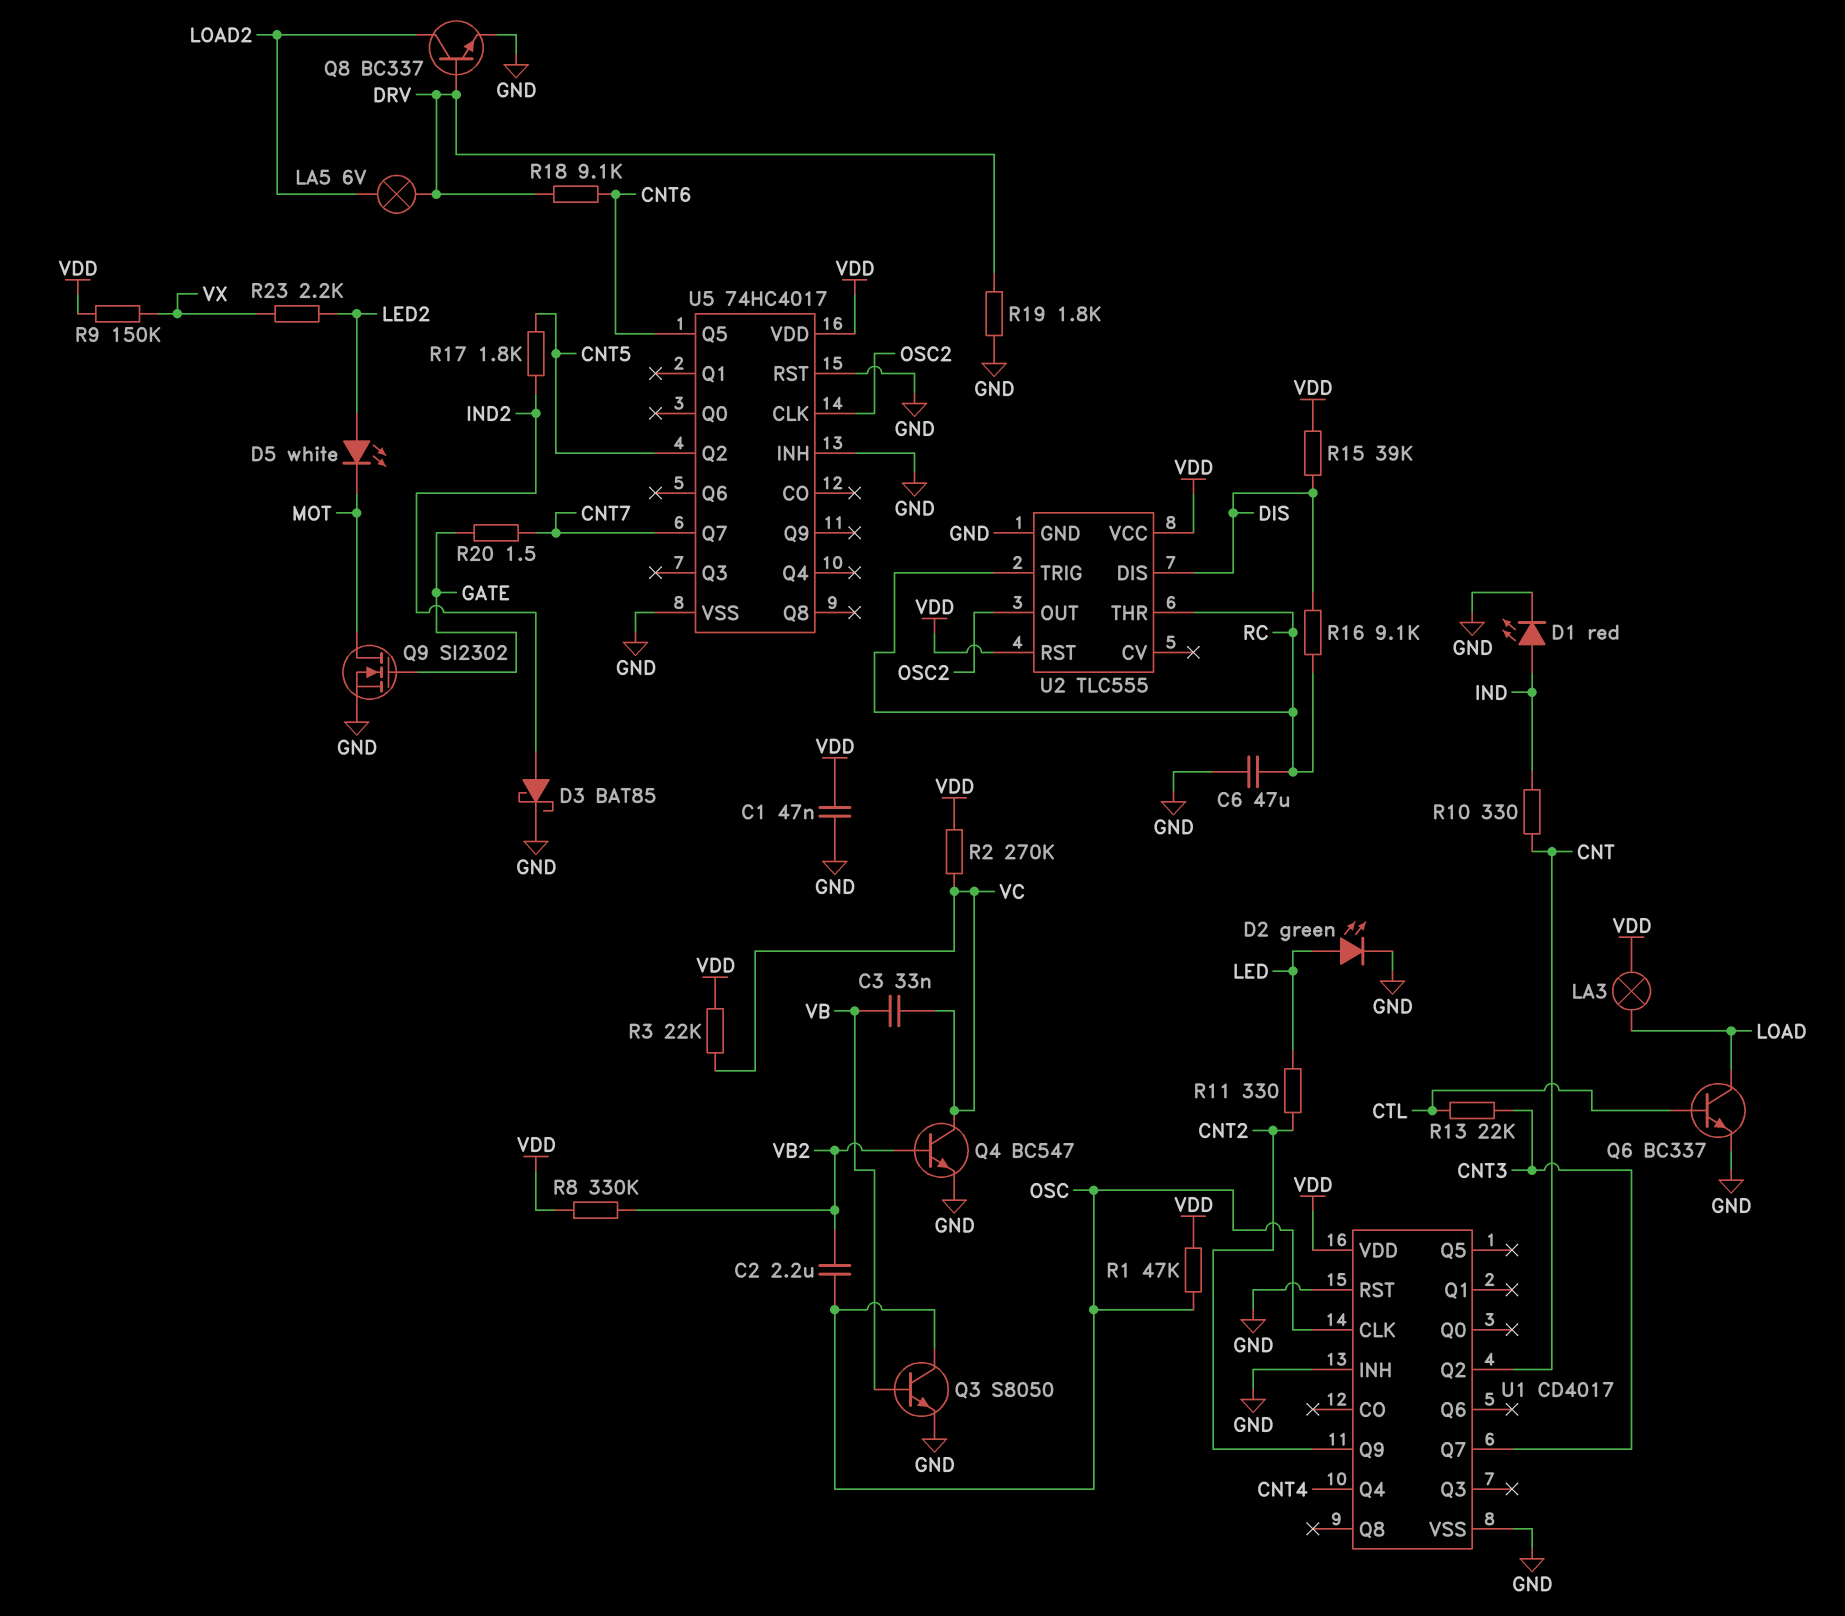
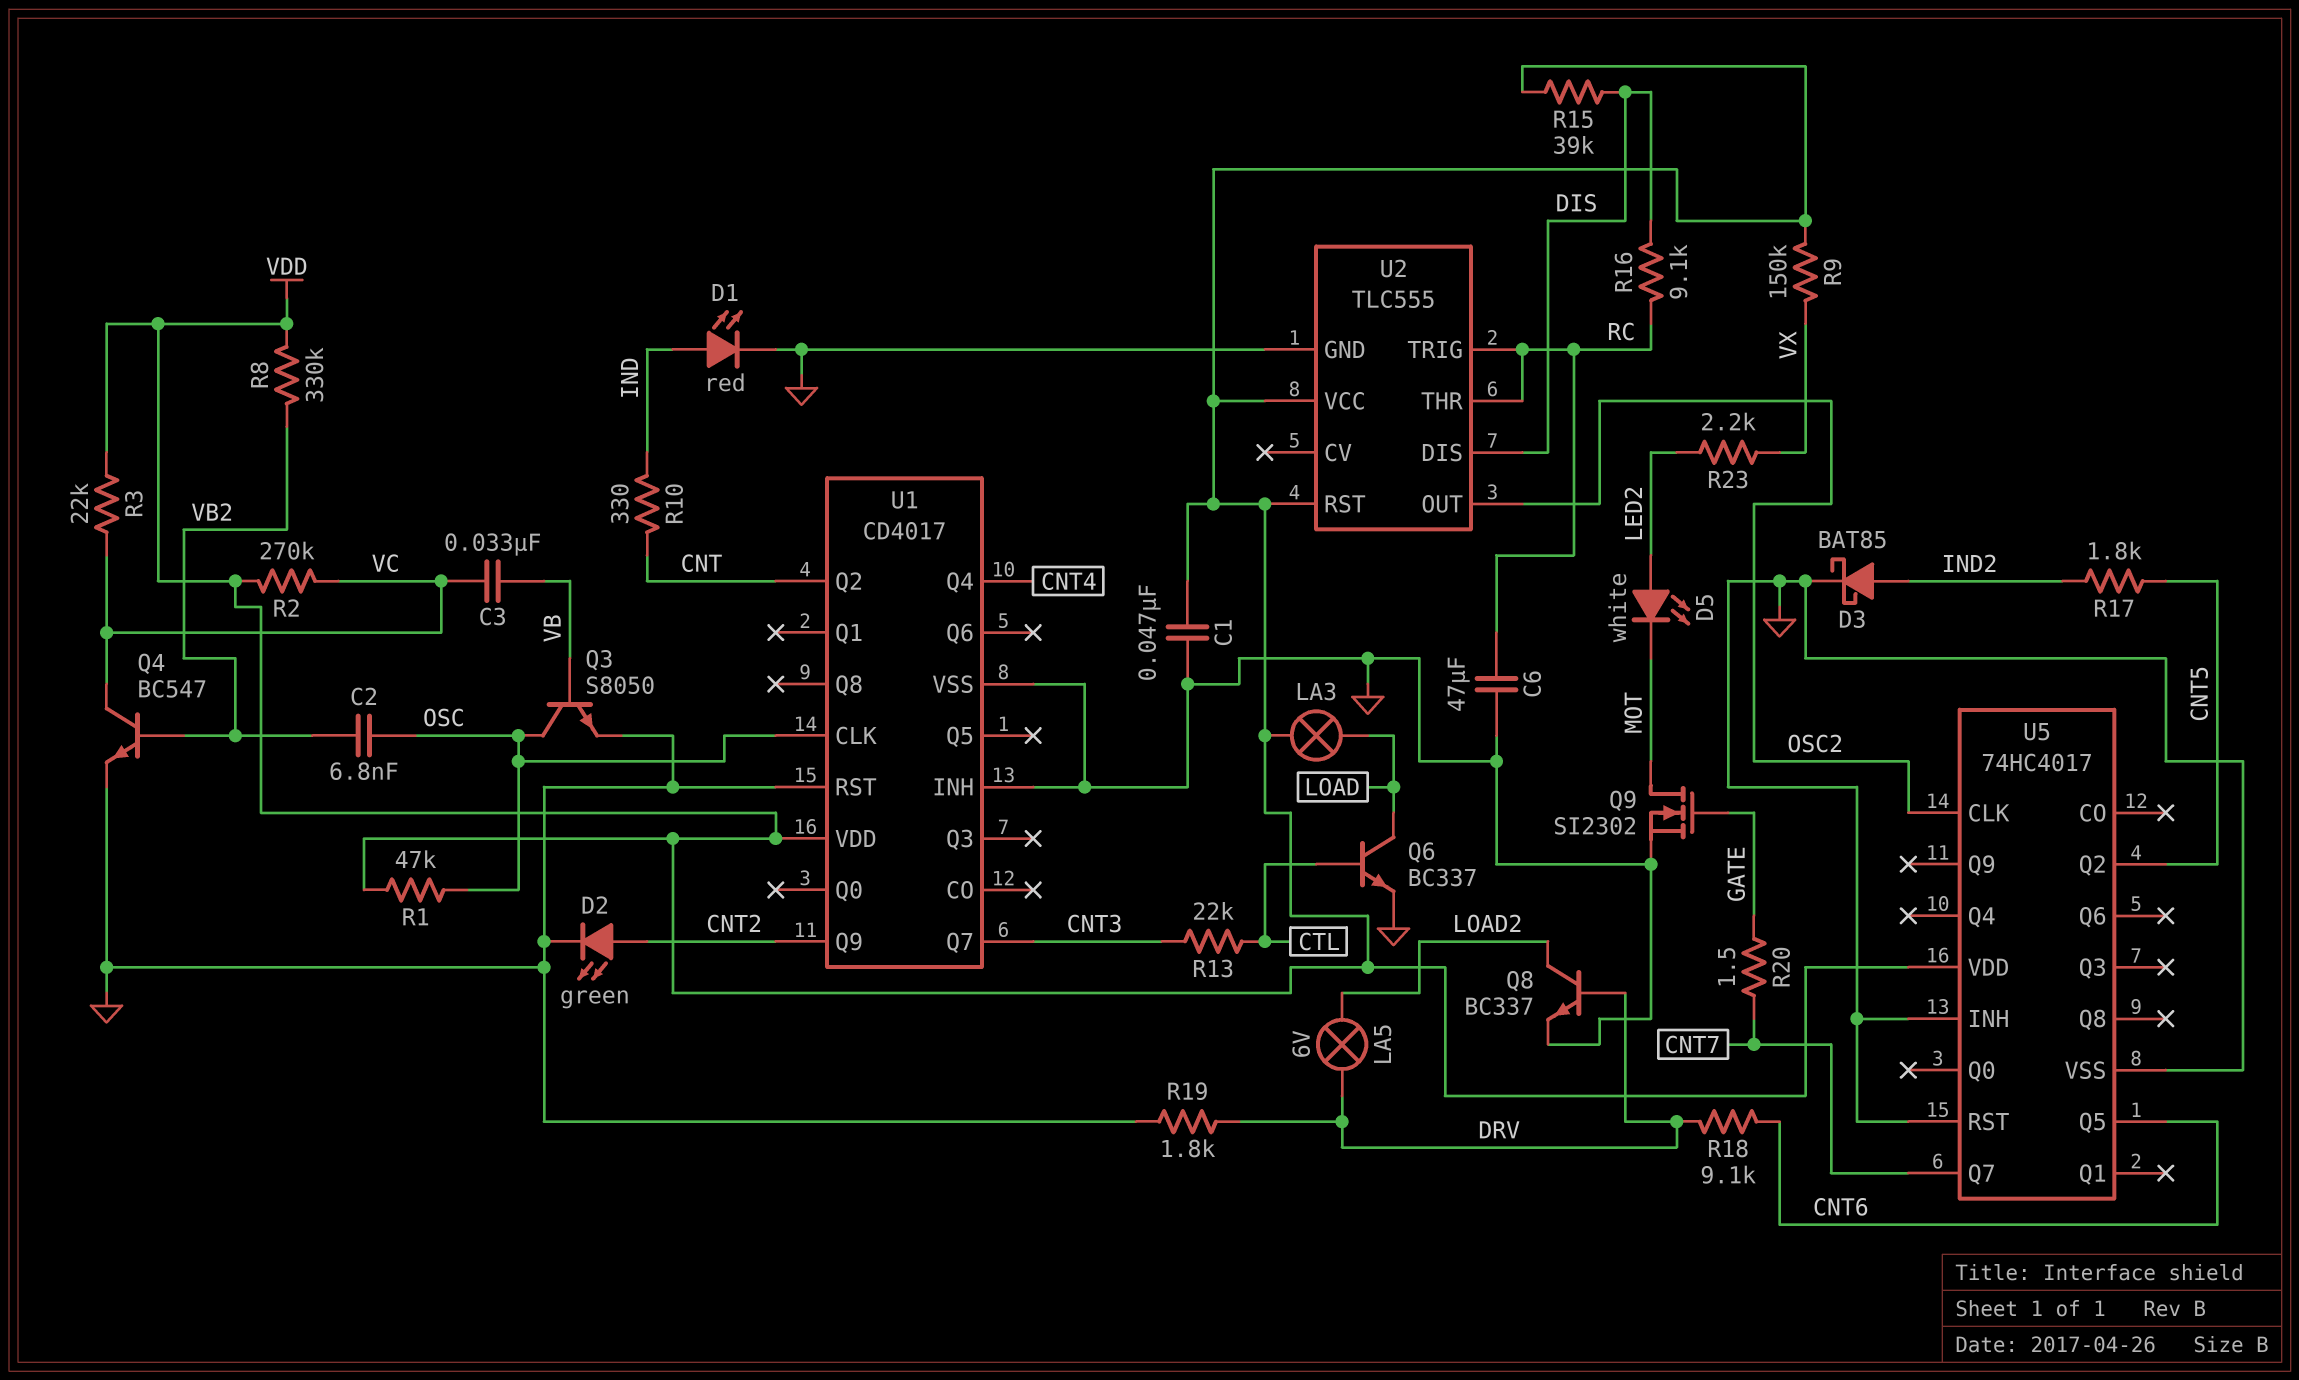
C2: 2.2uF (OSC, VB2) -> 6.8nF (OSC, VB2)
D2: LED green (A LED, K GND) -> LED green (A CNT2, K GND)
R11: 330 (CNT2, LED) -> none

